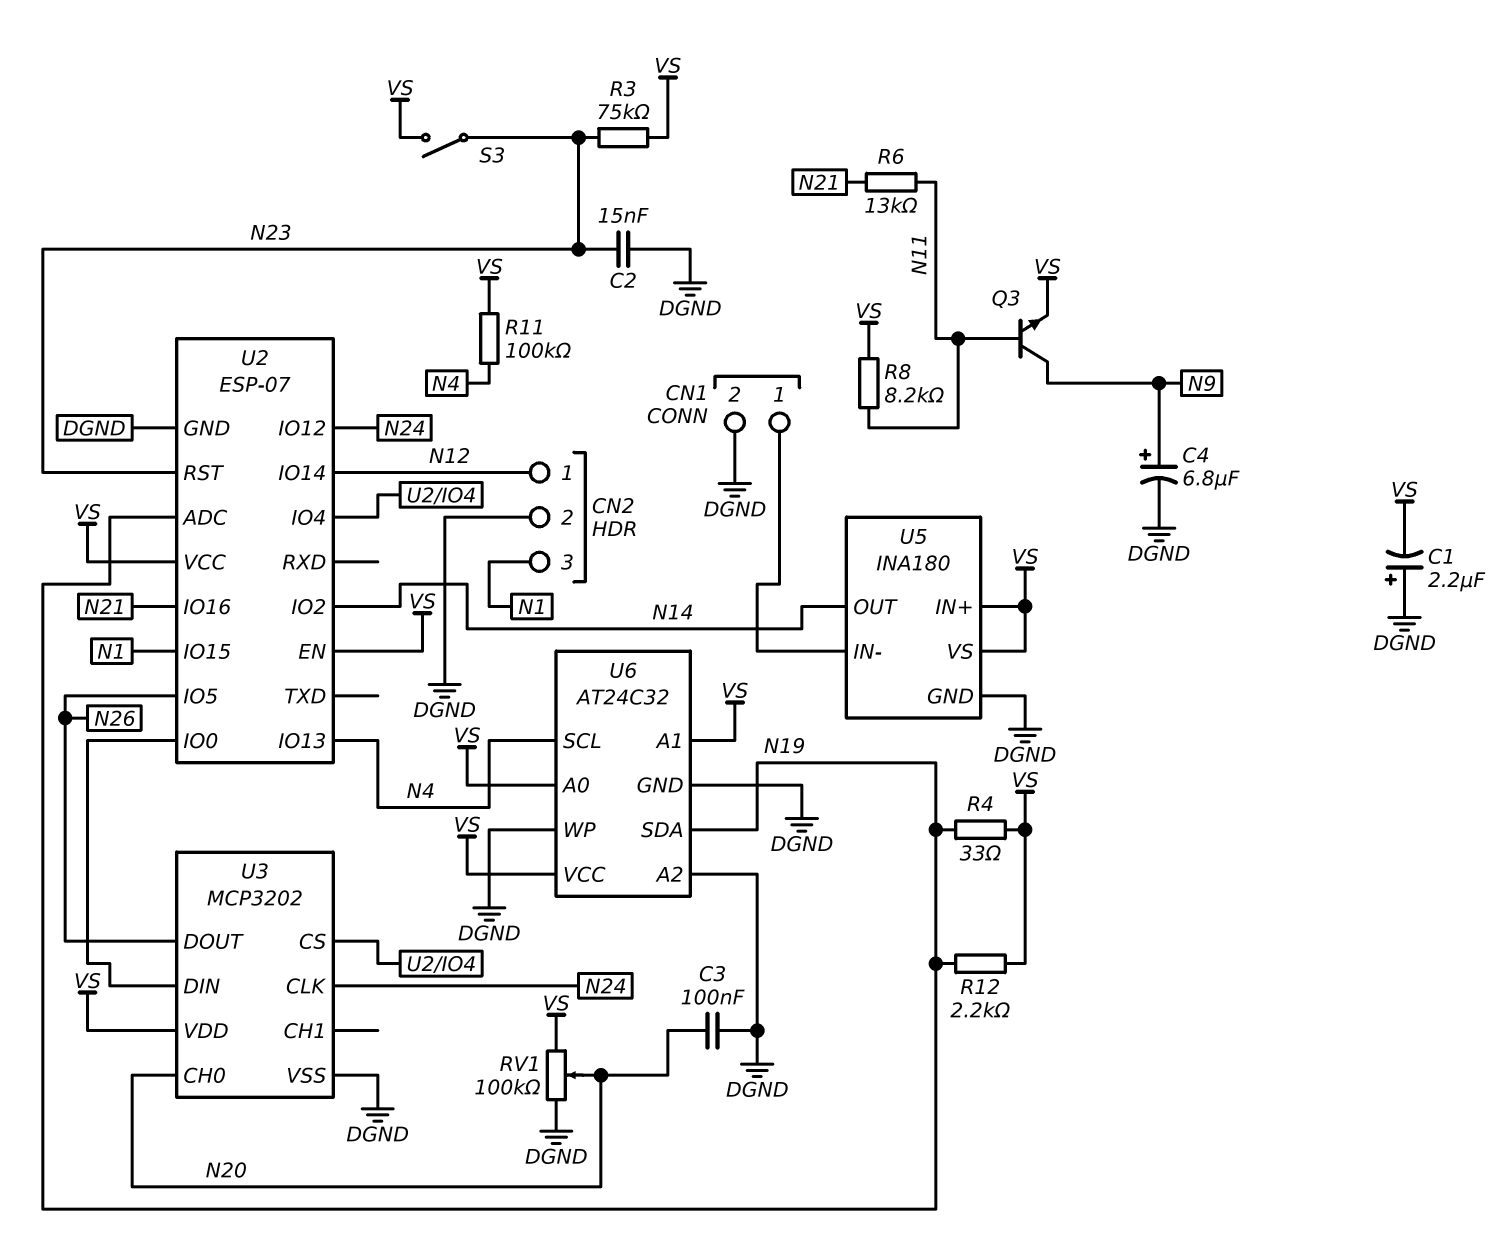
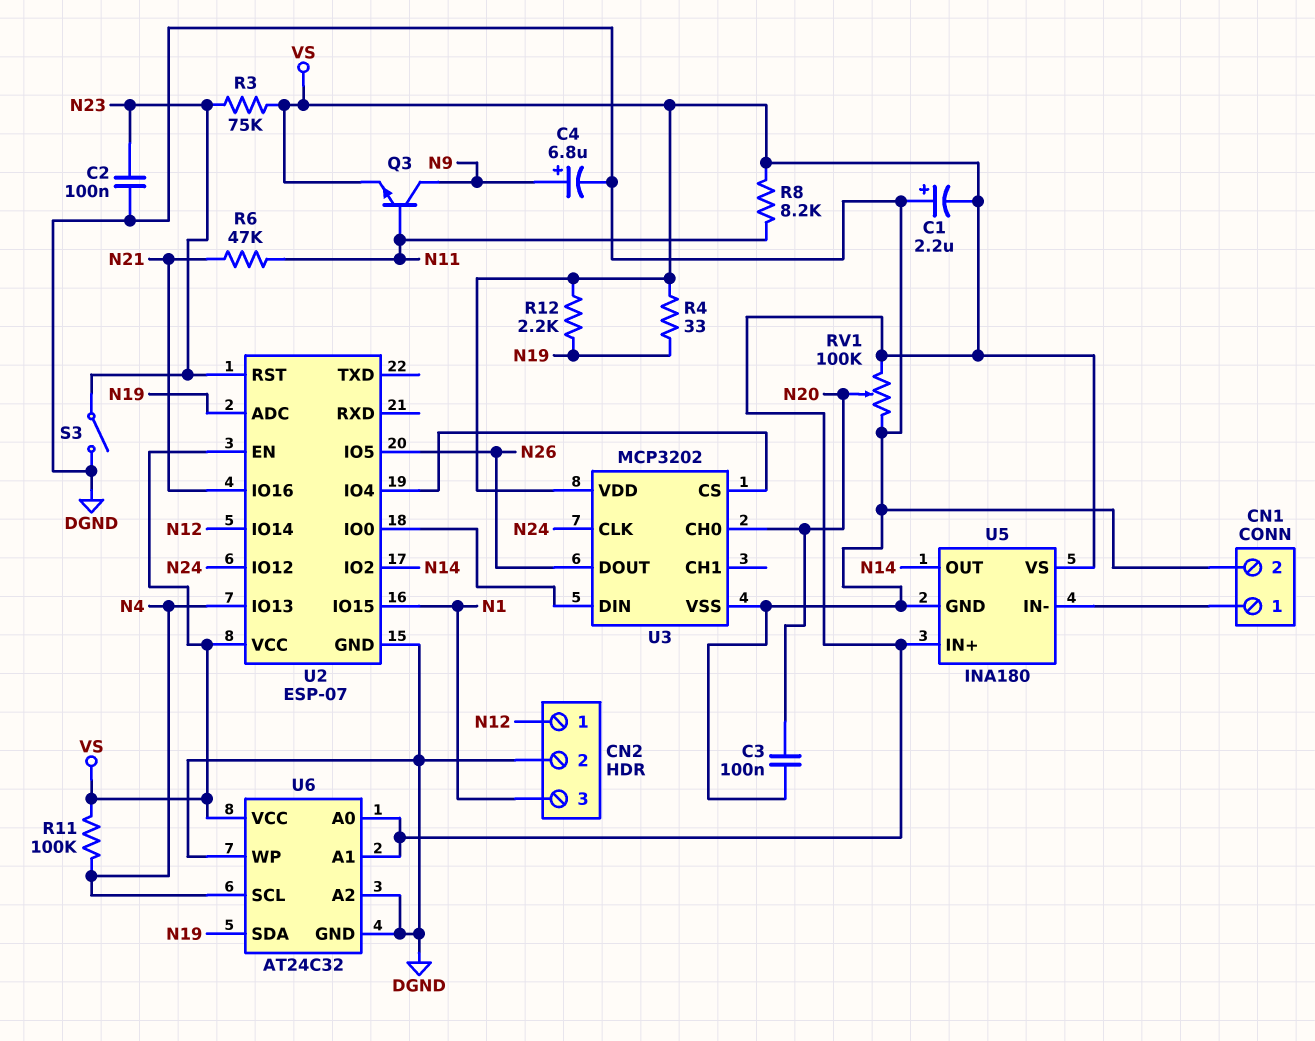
C2: 15nF (DGND, N23) -> 100nF (DGND, N23)
R6: 13k (N11, N21) -> 47k (N11, N21)
S3: switch (N23, VS) -> switch (DGND, N23)

